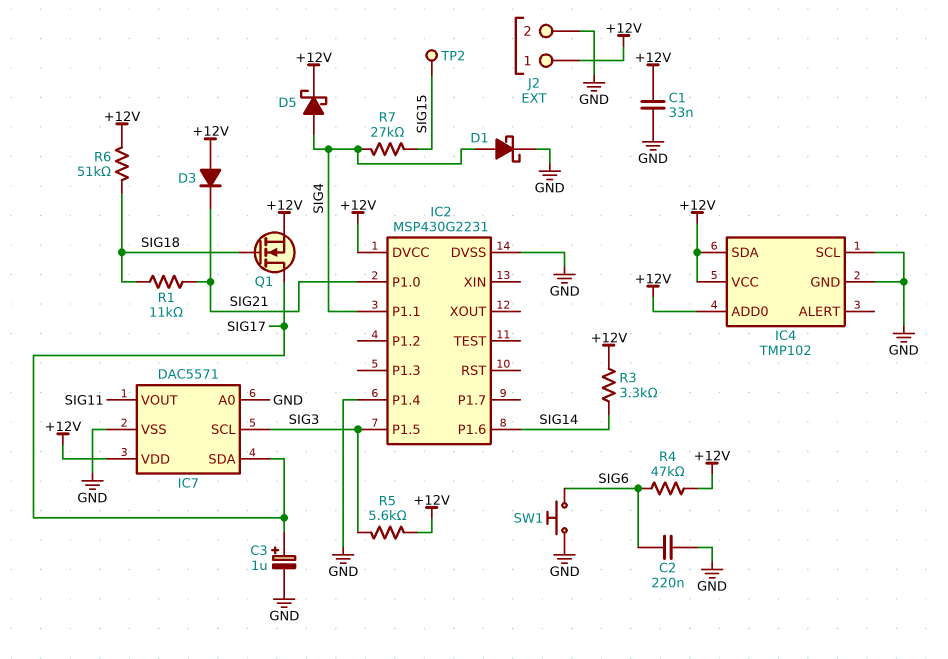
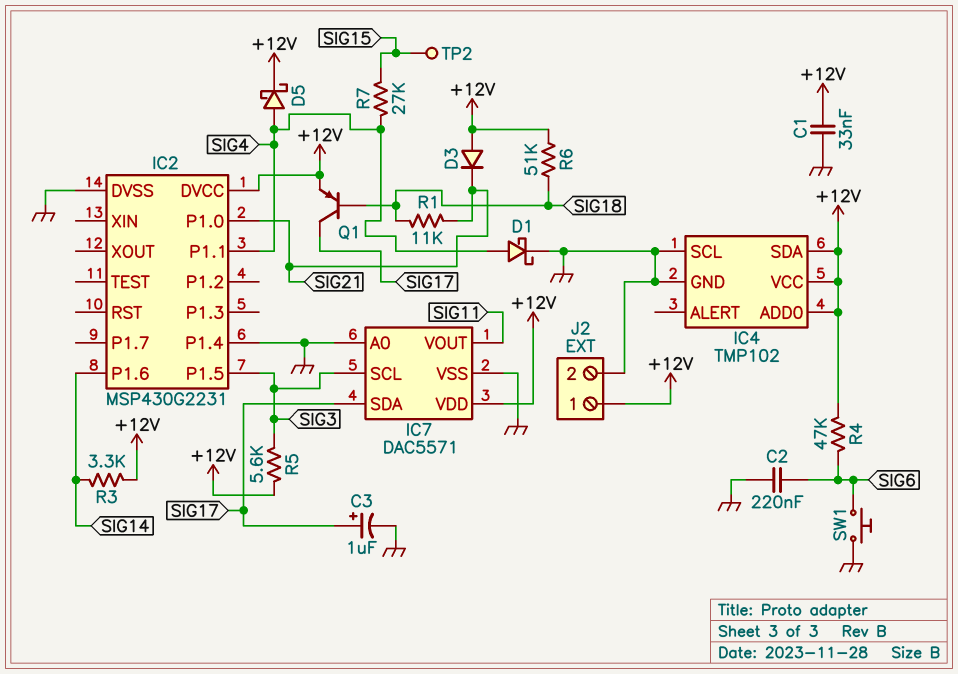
Q1: NMOS (G SIG18, D SIG17, S +12V) -> PNP (B SIG18, C SIG17, E +12V)

